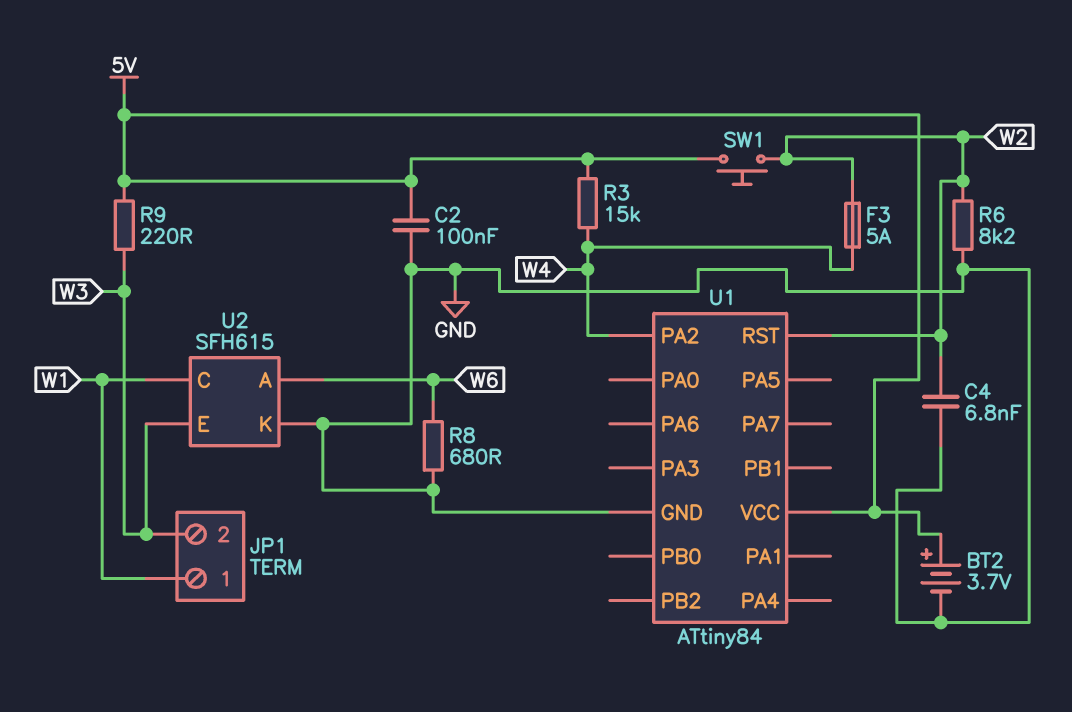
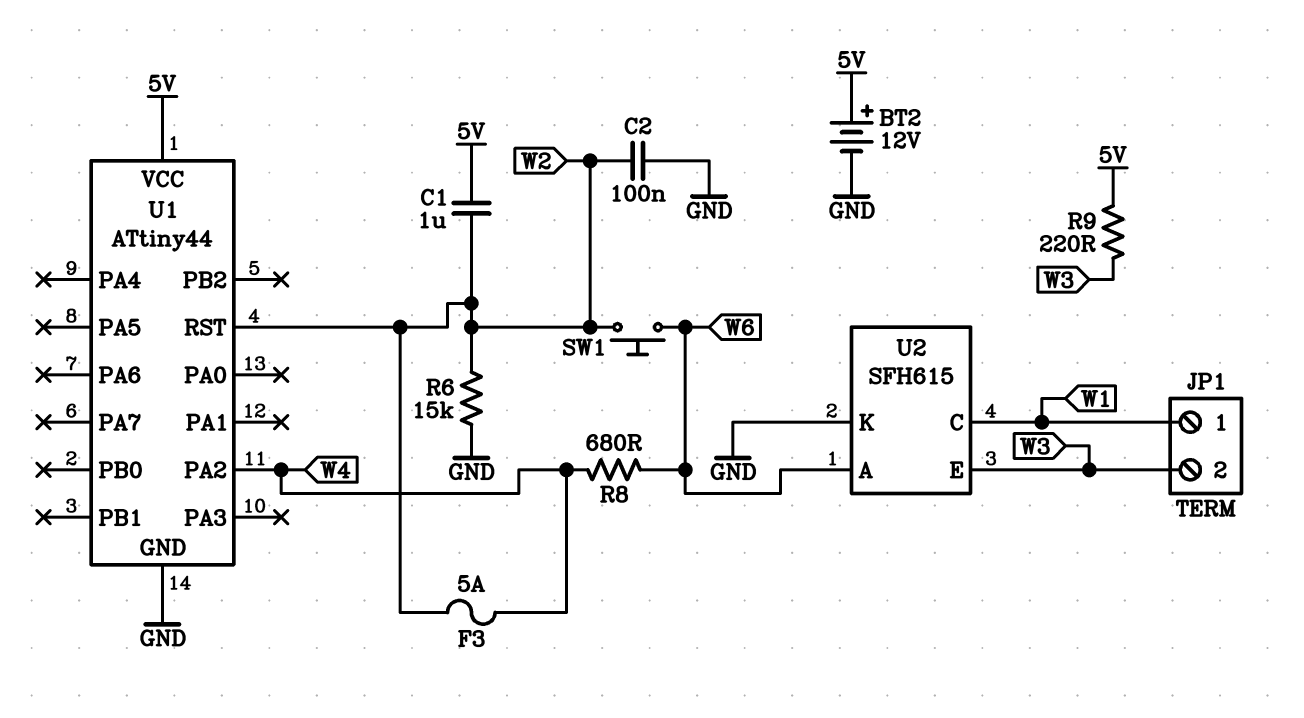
BT2: 3.7V (plus 5V, minus GND) -> 12V (plus 5V, minus GND)
C1: none -> 1uF (5V, W2)
C2: 100nF (5V, GND) -> 100nF (GND, W2)
C4: 6.8nF (GND, W2) -> none
R3: 15k (5V, W4) -> none
R6: 8.2k (GND, W2) -> 15k (GND, W2)
R8: 680 (GND, W6) -> 680 (W4, W6)
SW1: button (5V, W2) -> button (W2, W6)
U1: ATtiny84 -> ATtiny44

